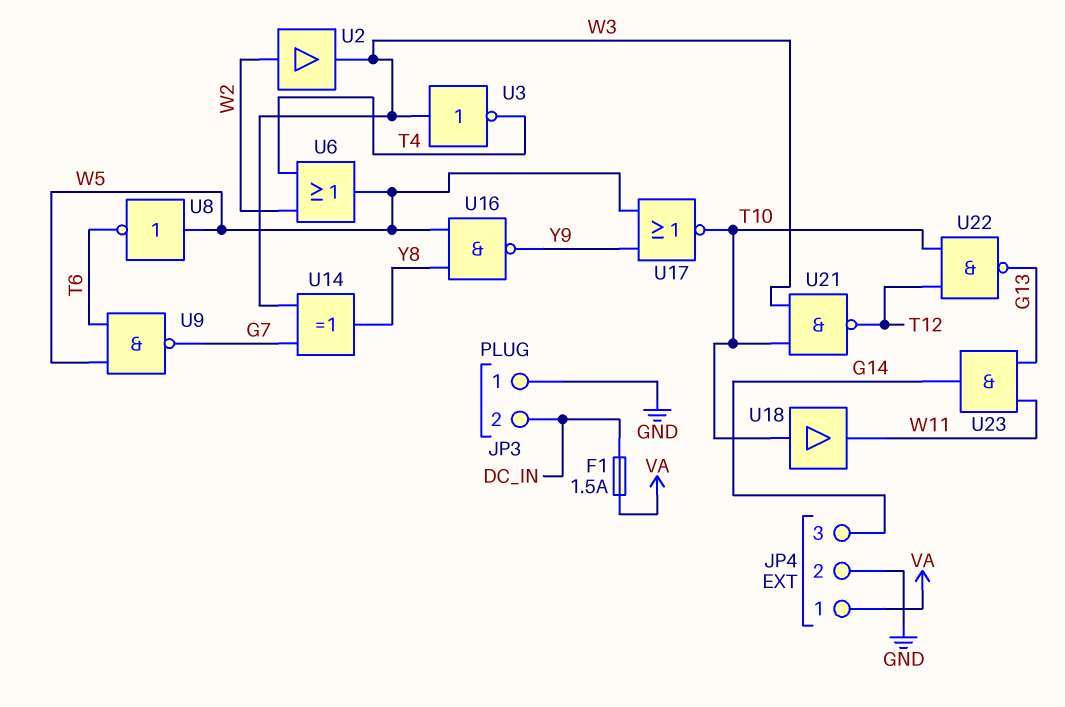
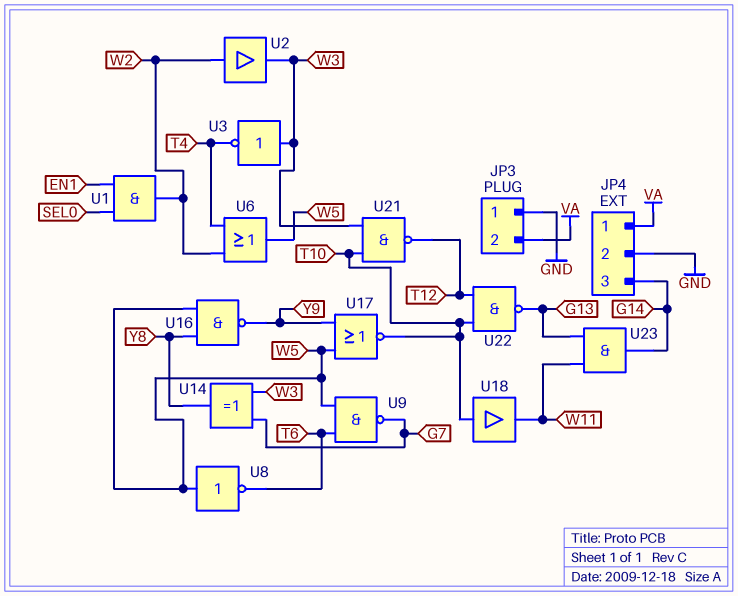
F1: 1.5A (DC_IN, VA) -> none
JP3 pin 2: DC_IN -> VA
U1: none -> AND (in EN1, in SEL0, out W2)

